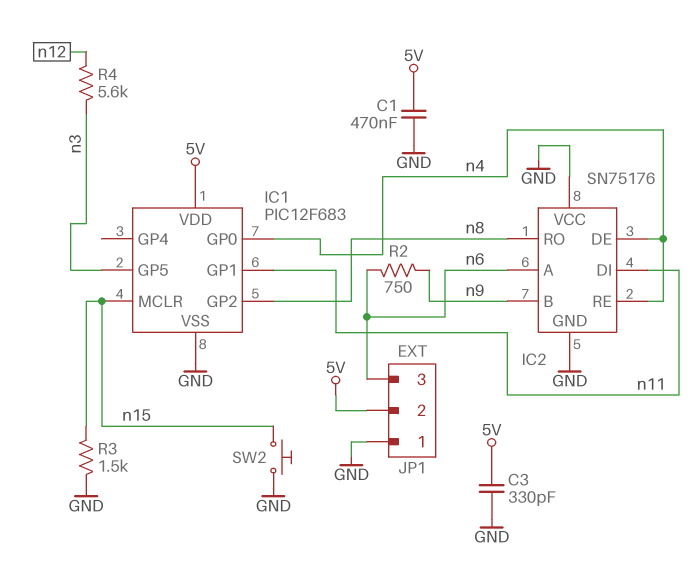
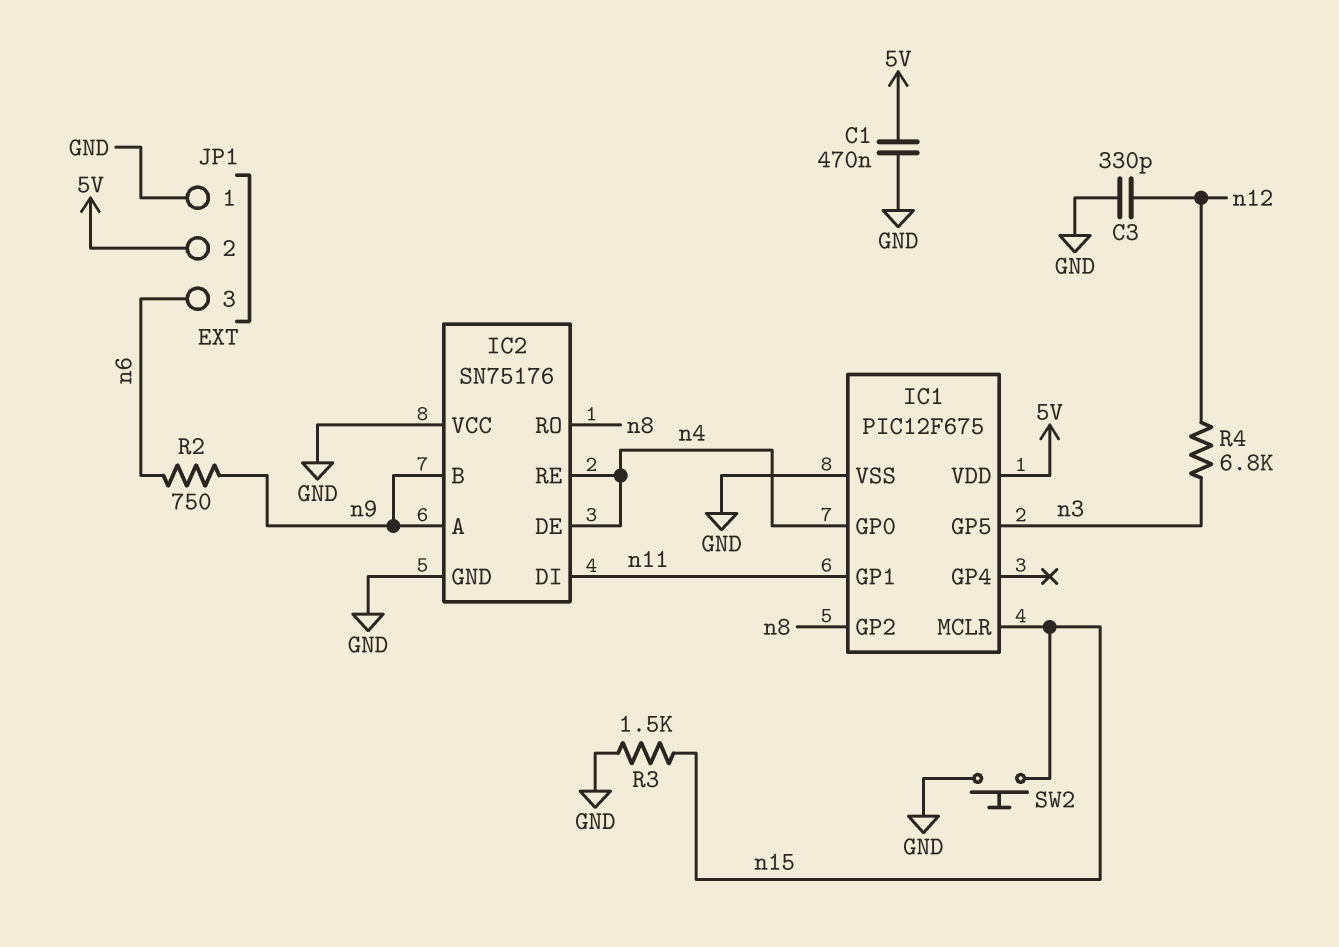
C3: 330pF (5V, GND) -> 330pF (GND, n12)
IC1: PIC12F683 -> PIC12F675
IC2 pin A: n6 -> n9
R4: 5.6k (n3, n12) -> 6.8k (n3, n12)

